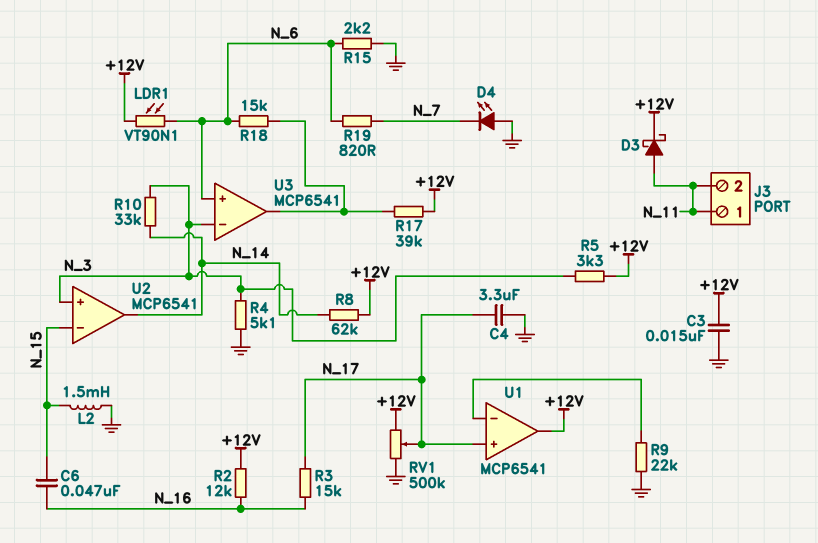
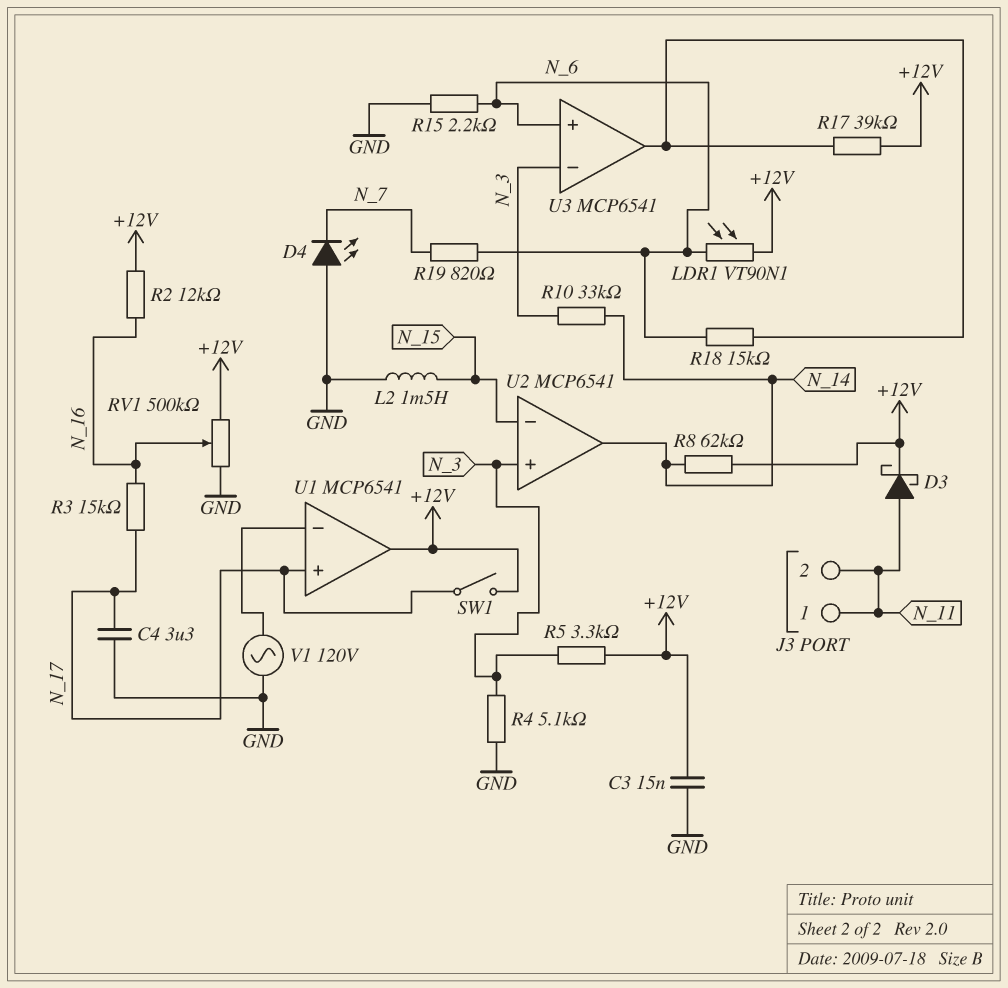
C6: 47nF (N_15, N_16) -> none
R9: 22k (GND, U1/in-) -> none
RV1: 500k (+12V, GND, wiper N_17) -> 500k (+12V, GND, wiper N_16)
SW1: none -> switch (+12V, N_17)
V1: none -> AC 120V (GND, U1/in-)

